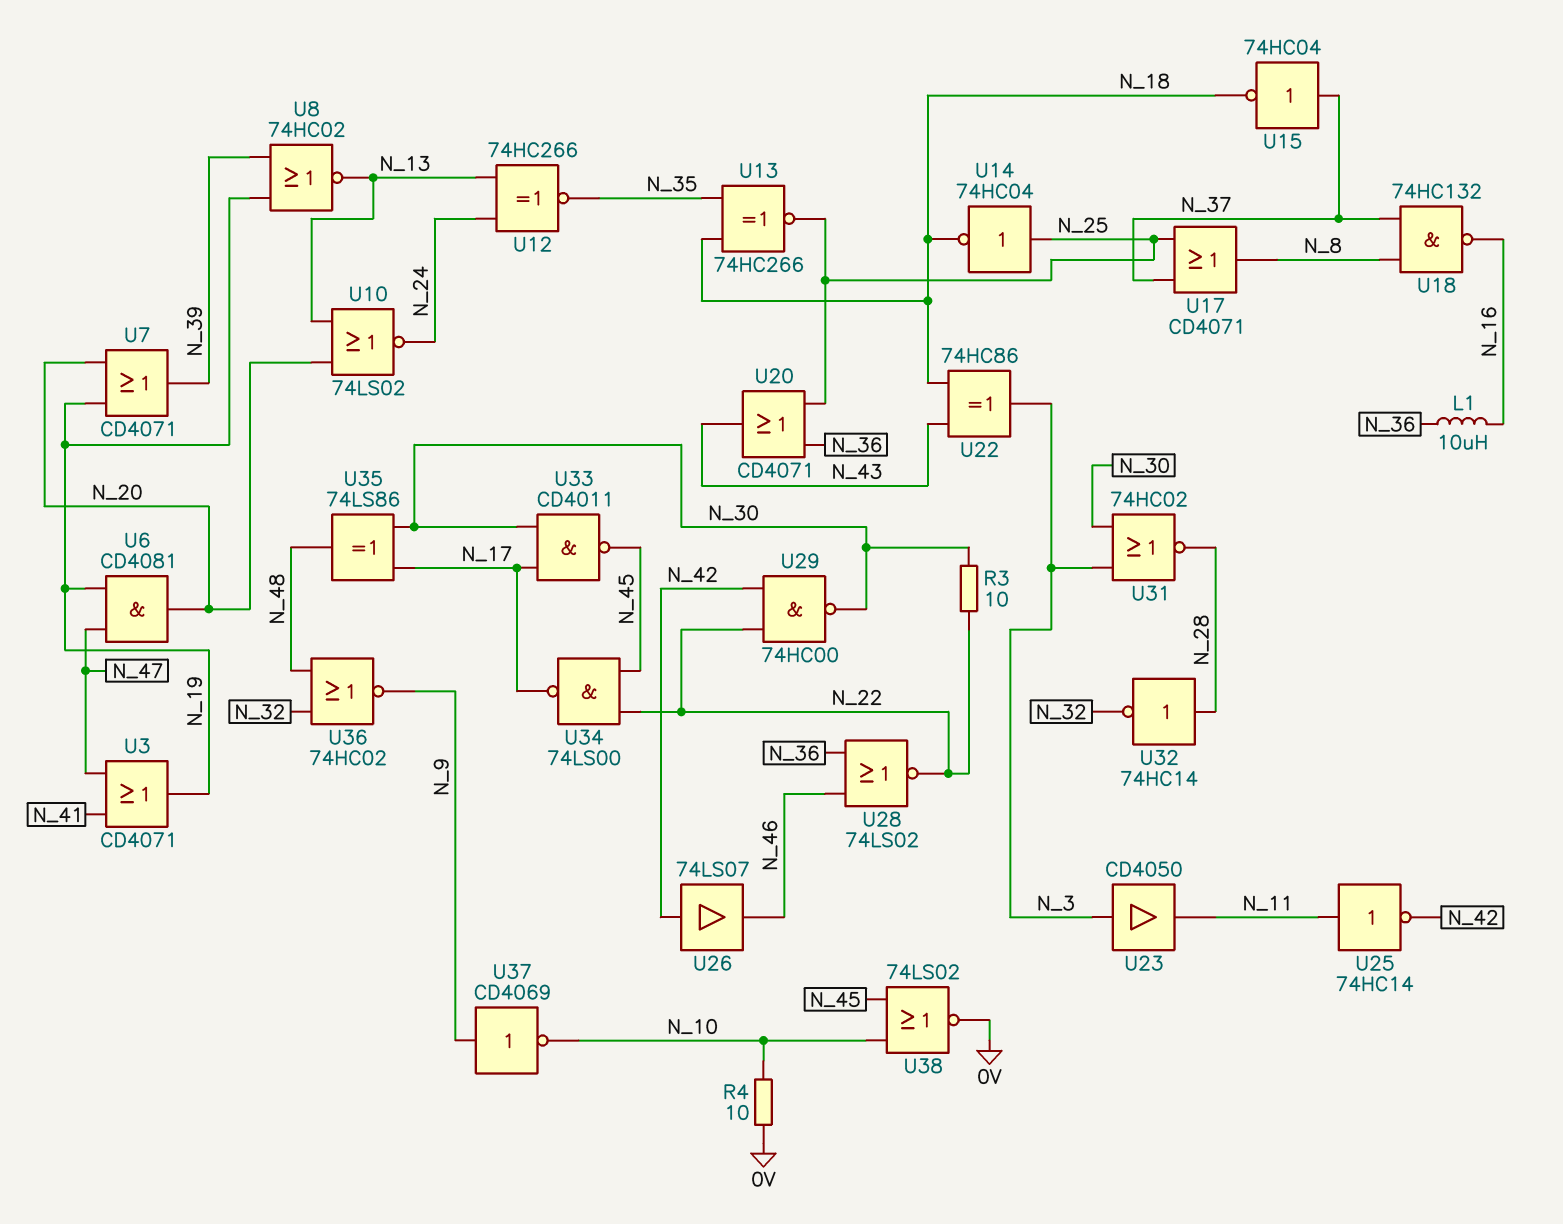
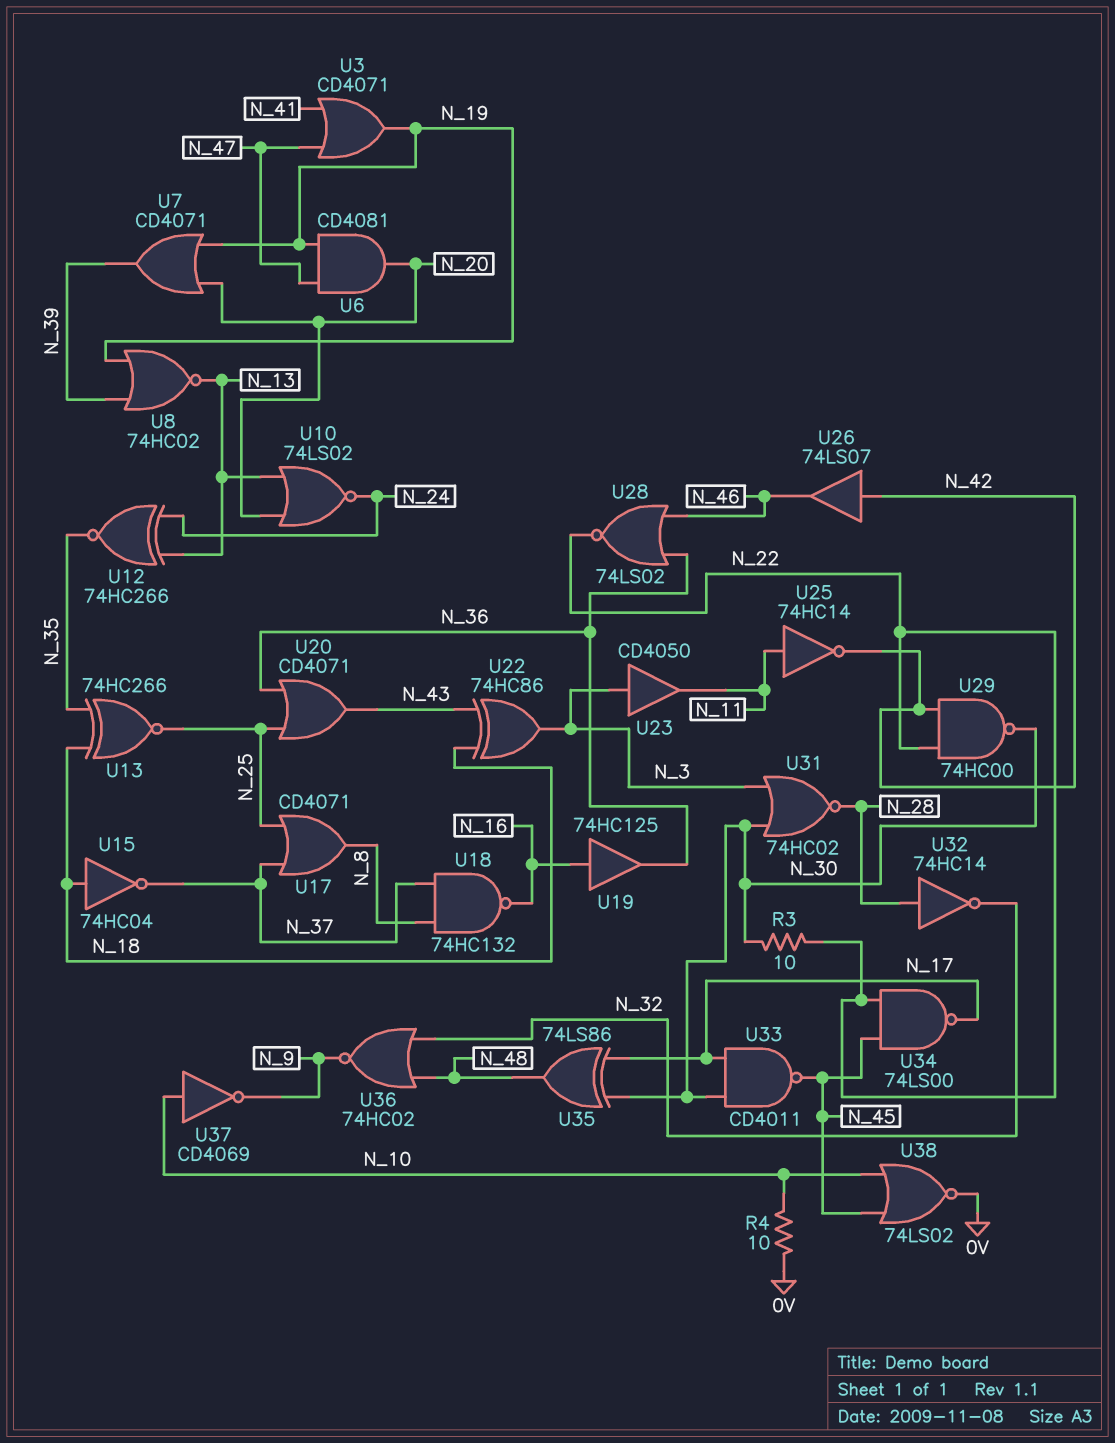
L1: 10uH (N_16, N_36) -> none
U14: NOT 74HC04 (in N_25, out N_18) -> none
U15: NOT 74HC04 (in N_37, out N_18) -> NOT 74HC04 (in N_18, out N_37)
U19: none -> buffer 74HC125 (in N_16, out N_36)
U37: NOT CD4069 (in N_9, out N_10) -> NOT CD4069 (in N_10, out N_9)

